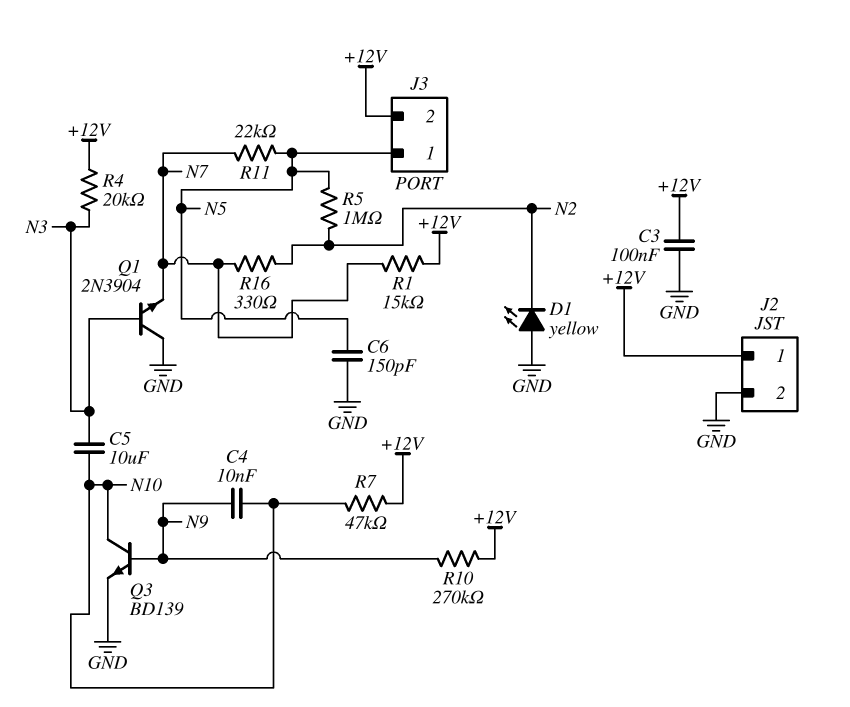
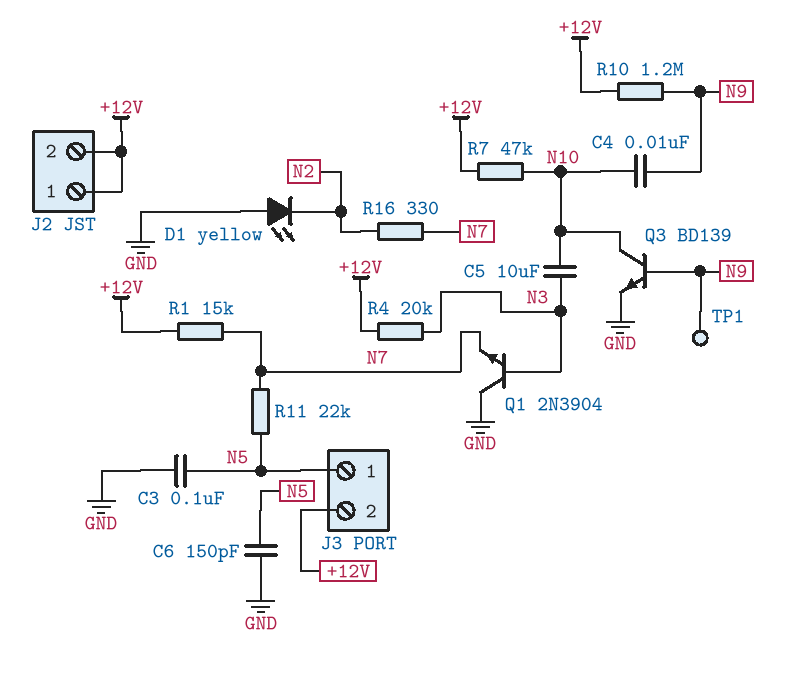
C3: 100nF (+12V, GND) -> 100nF (GND, N5)
J2 pin 2: GND -> +12V
R5: 1M (N2, N5) -> none
R10: 270k (+12V, N9) -> 1.2M (+12V, N9)
TP1: none -> test point (N9)

